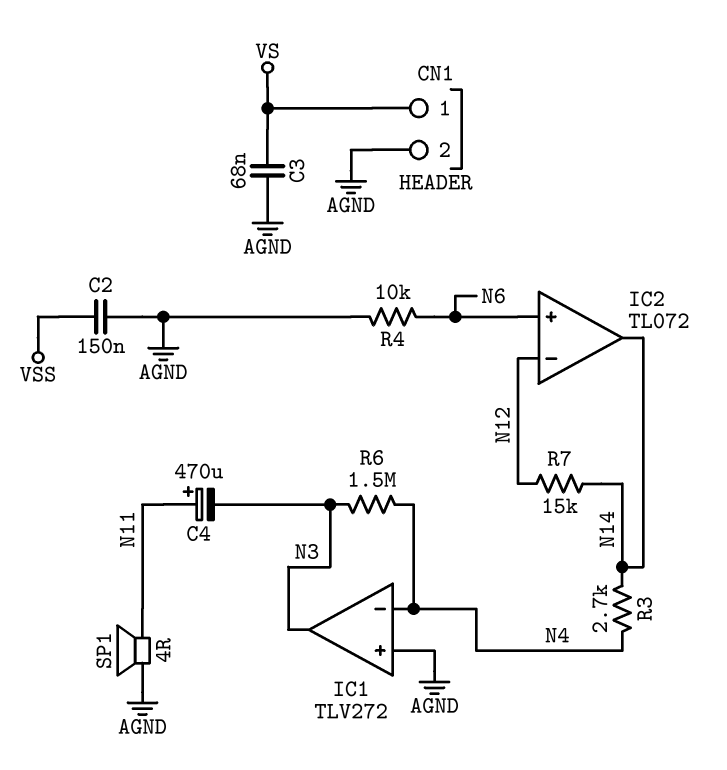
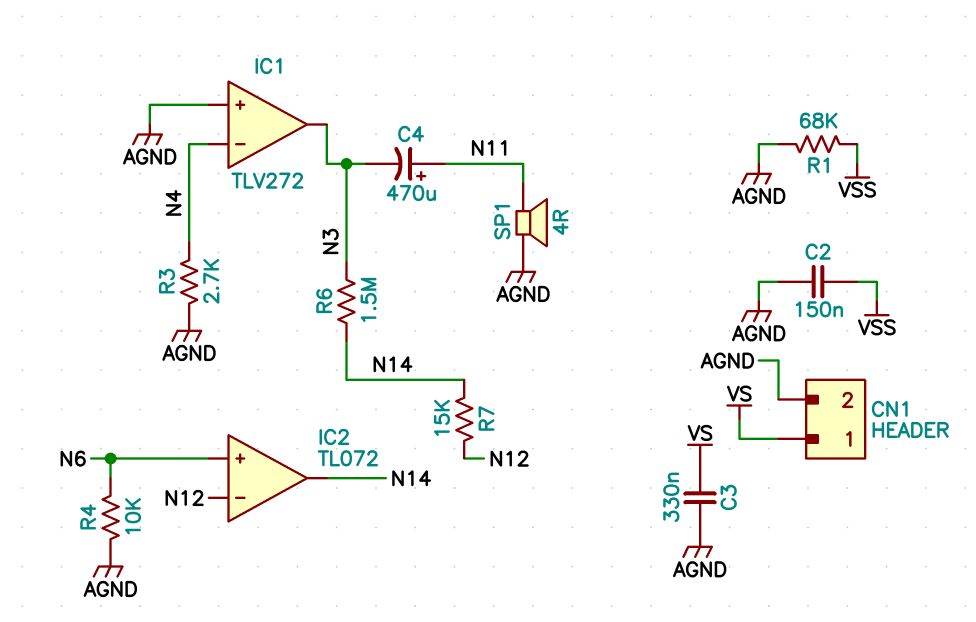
C3: 68nF (AGND, VS) -> 330nF (AGND, VS)
R1: none -> 68k (AGND, VSS)
R3: 2.7k (N4, N14) -> 2.7k (AGND, N4)
R6: 1.5M (N3, N4) -> 1.5M (N3, N14)

